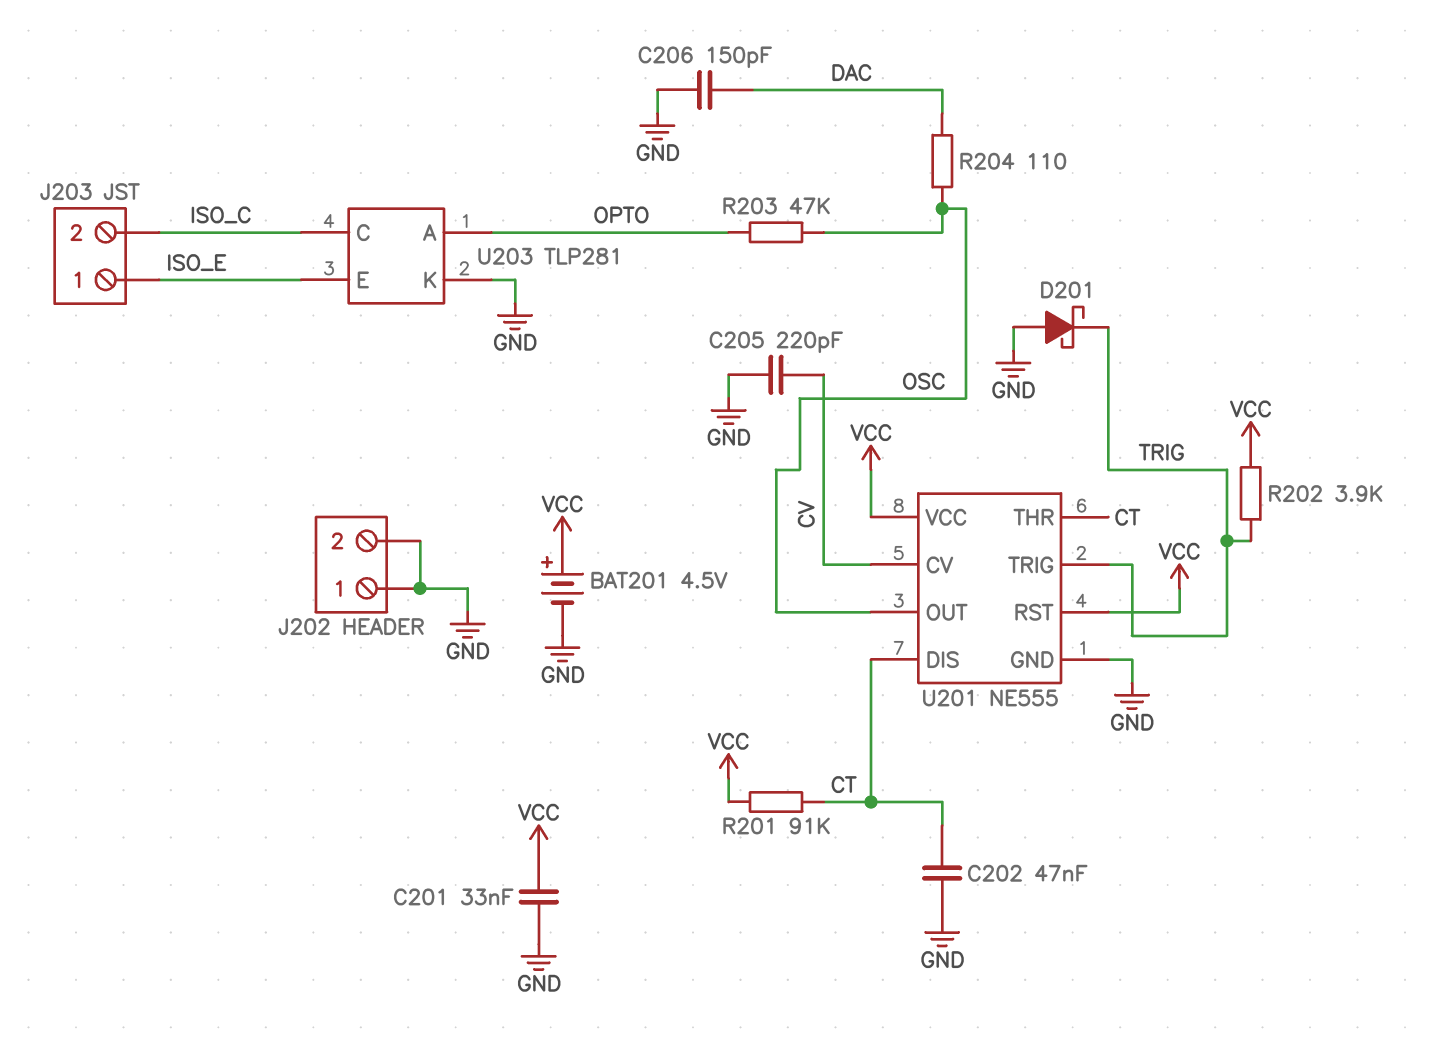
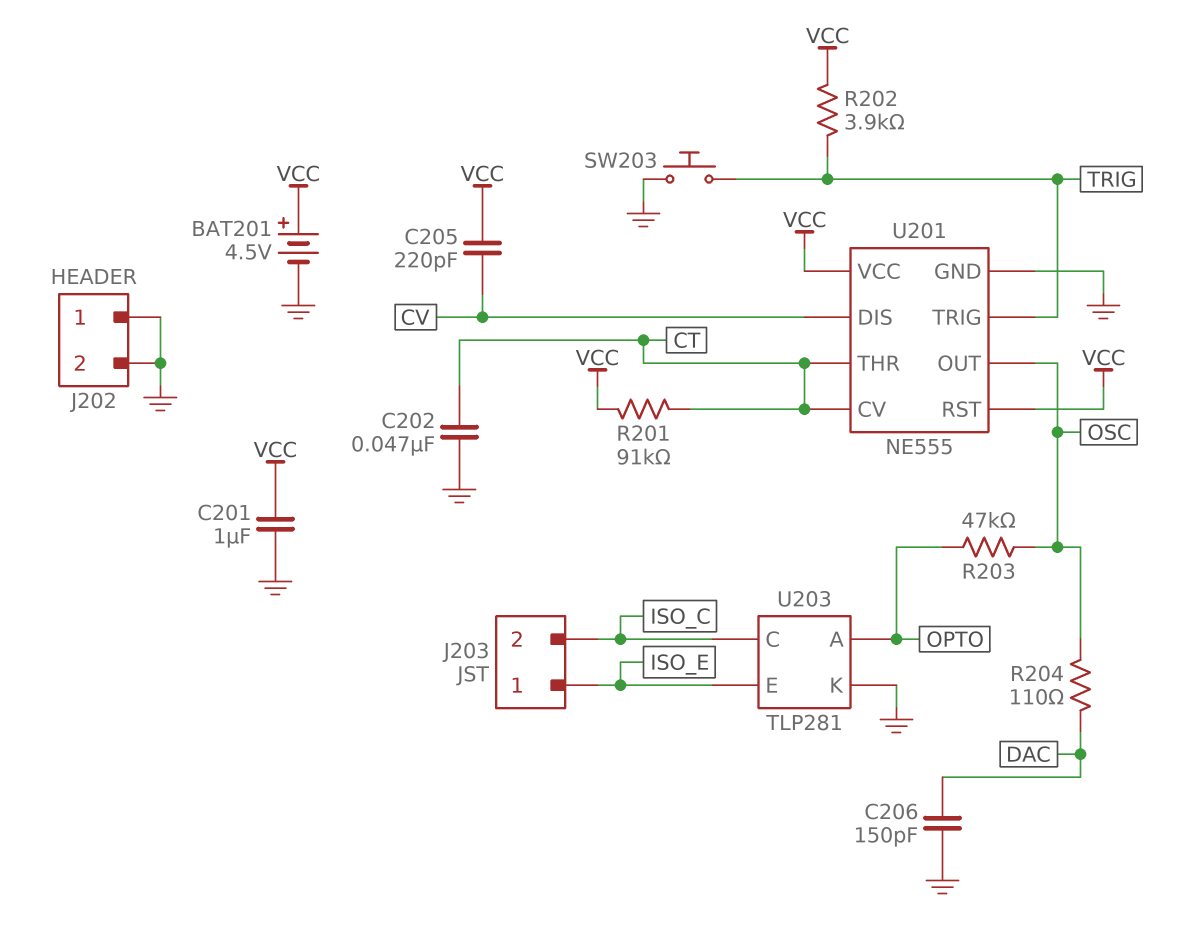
C201: 33nF (GND, VCC) -> 1uF (GND, VCC)
C205: 220pF (CV, GND) -> 220pF (CV, VCC)
D201: schottky (A GND, K TRIG) -> none
SW203: none -> button (GND, TRIG)
U201 pin CV: CV -> CT
U201 pin DIS: CT -> CV

